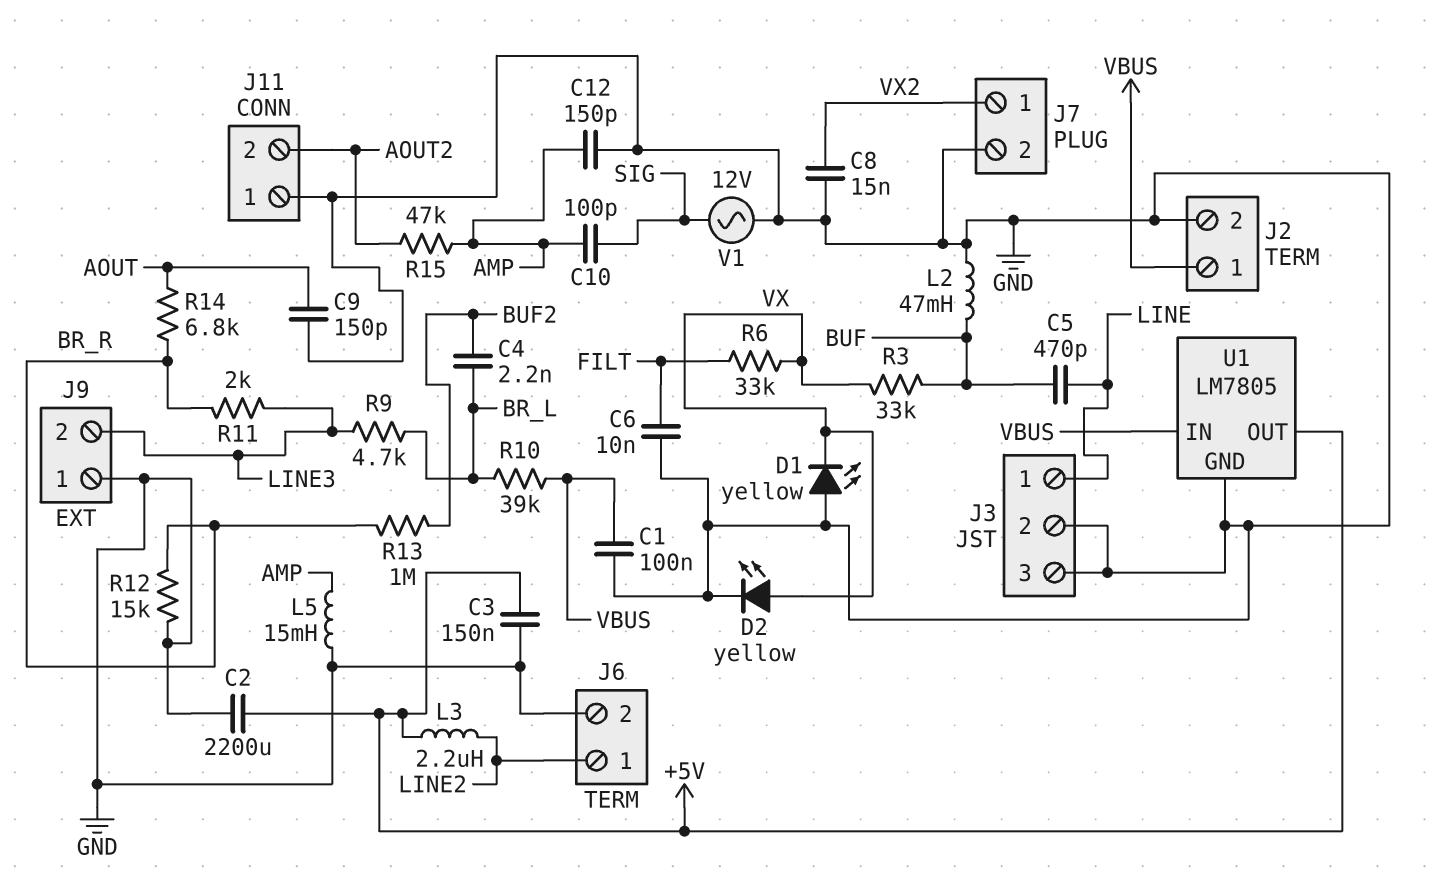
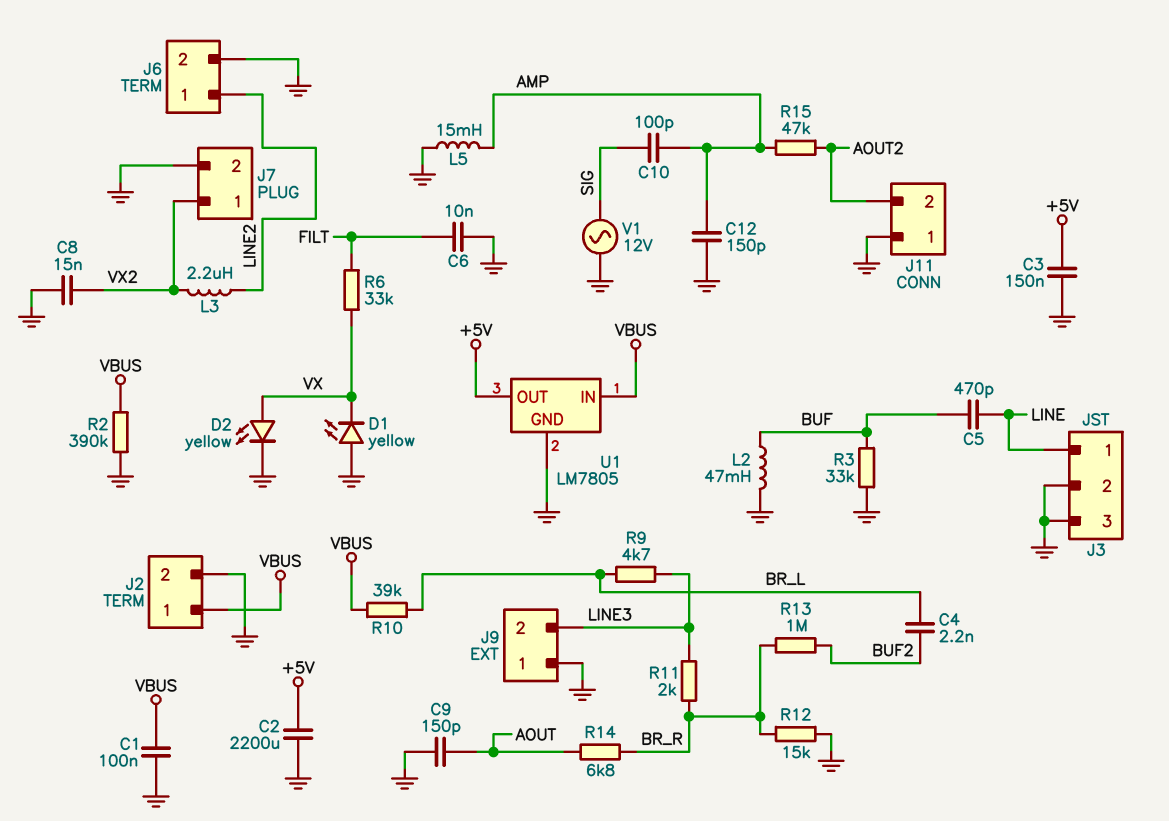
L3: 2.2uH (+5V, LINE2) -> 2.2uH (LINE2, VX2)
R2: none -> 390k (GND, VBUS)
R3: 33k (BUF, VX) -> 33k (BUF, GND)

